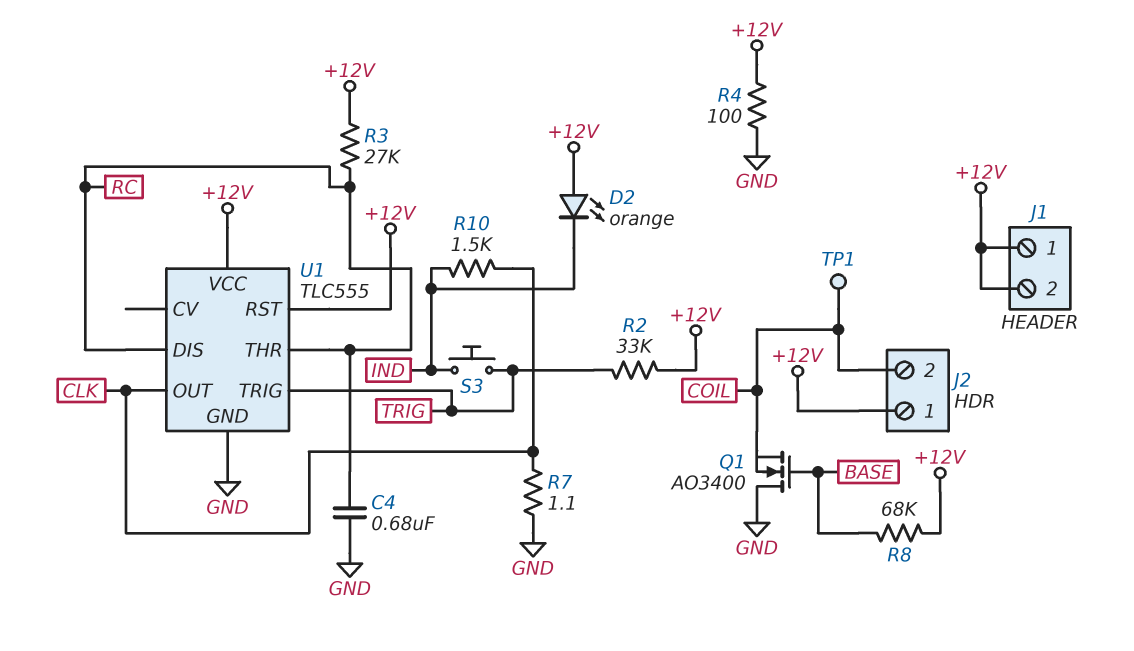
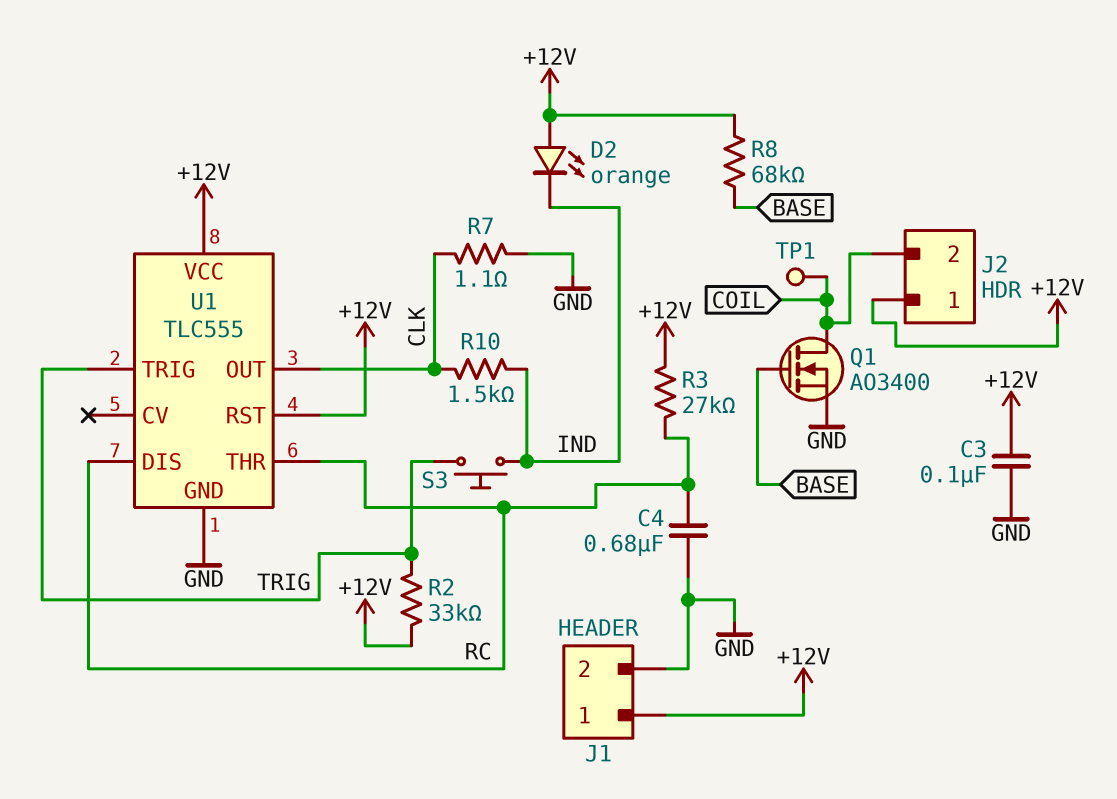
C3: none -> 100nF (+12V, GND)
J1 pin 2: +12V -> GND
Q1: NMOS AO3400 (G BASE, D GND, S COIL) -> NMOS AO3400 (G BASE, D COIL, S GND)
R4: 100 (+12V, GND) -> none

